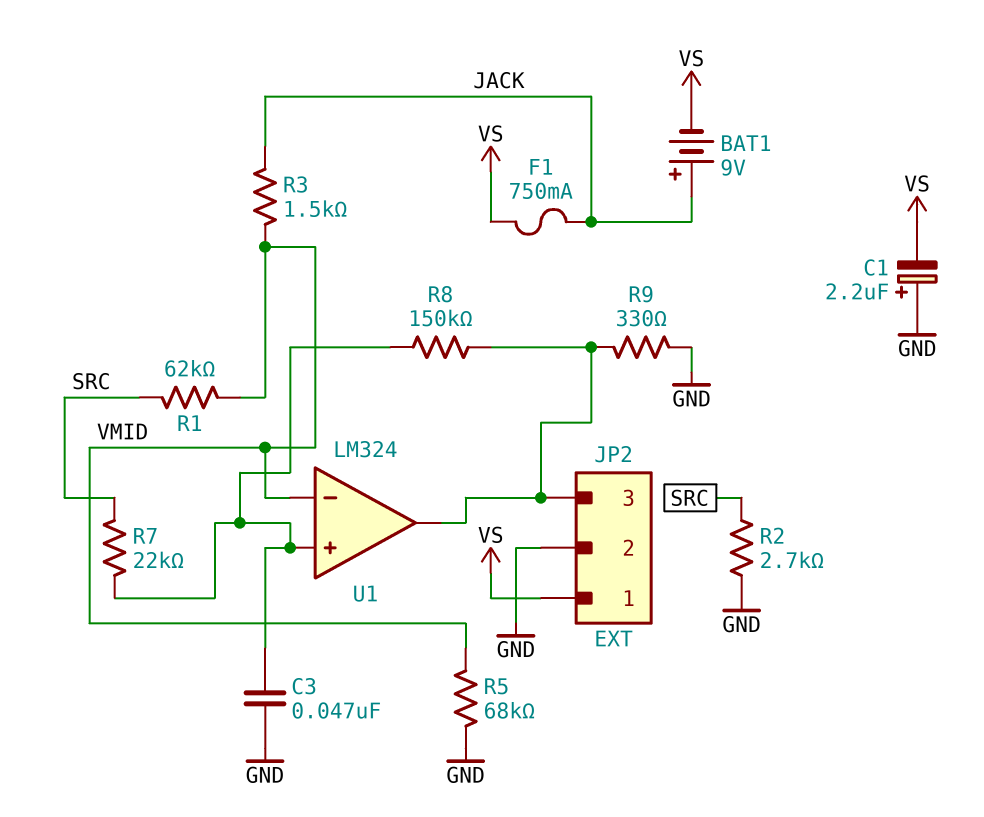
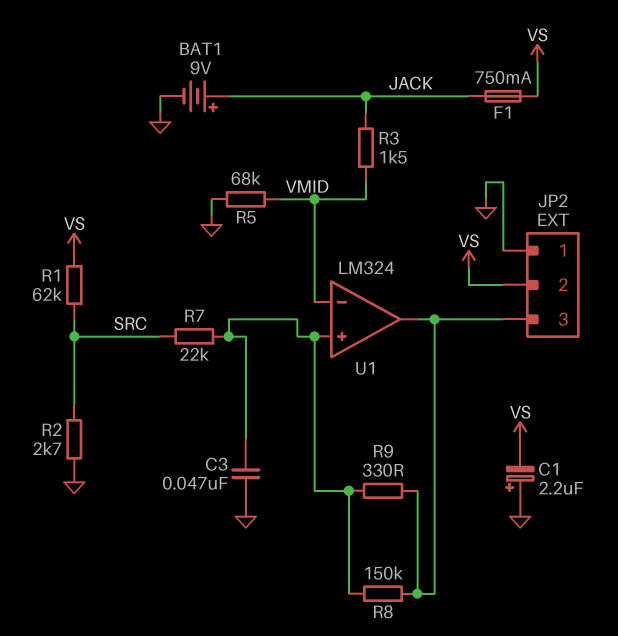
BAT1: 9V (plus JACK, minus VS) -> 9V (plus JACK, minus GND)
JP2 pin 1: VS -> GND
JP2 pin 2: GND -> VS
R1: 62k (SRC, VMID) -> 62k (SRC, VS)
R9: 330 (GND, JP2/3) -> 330 (JP2/3, U1/in+)

